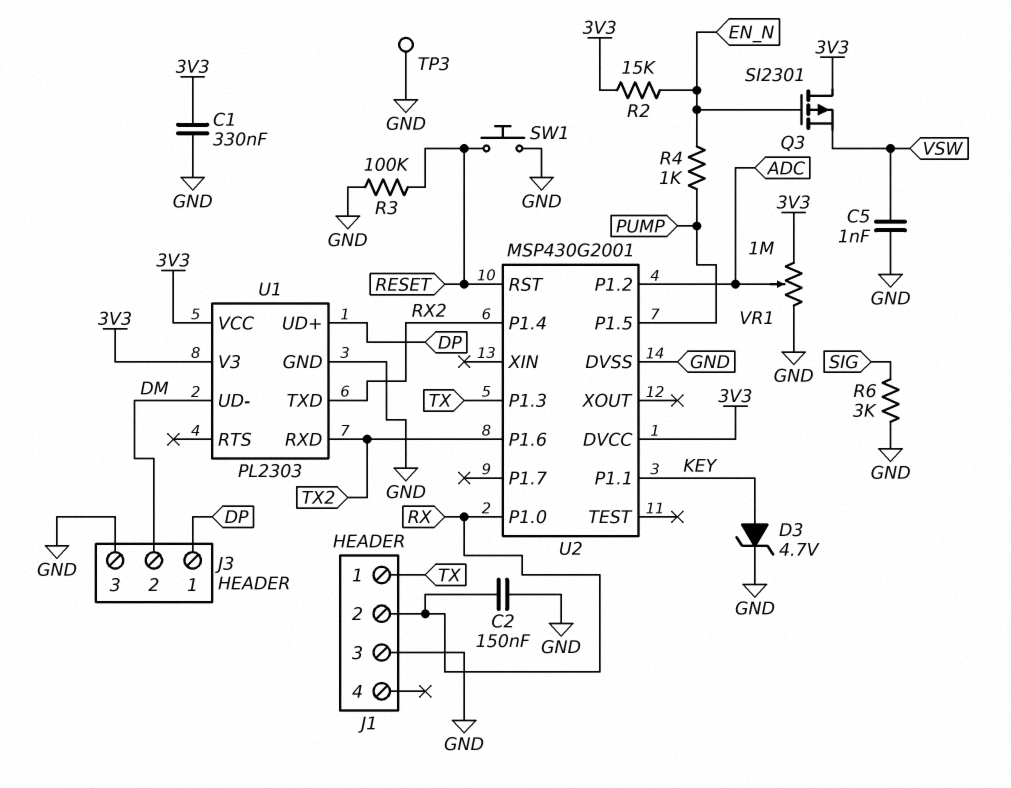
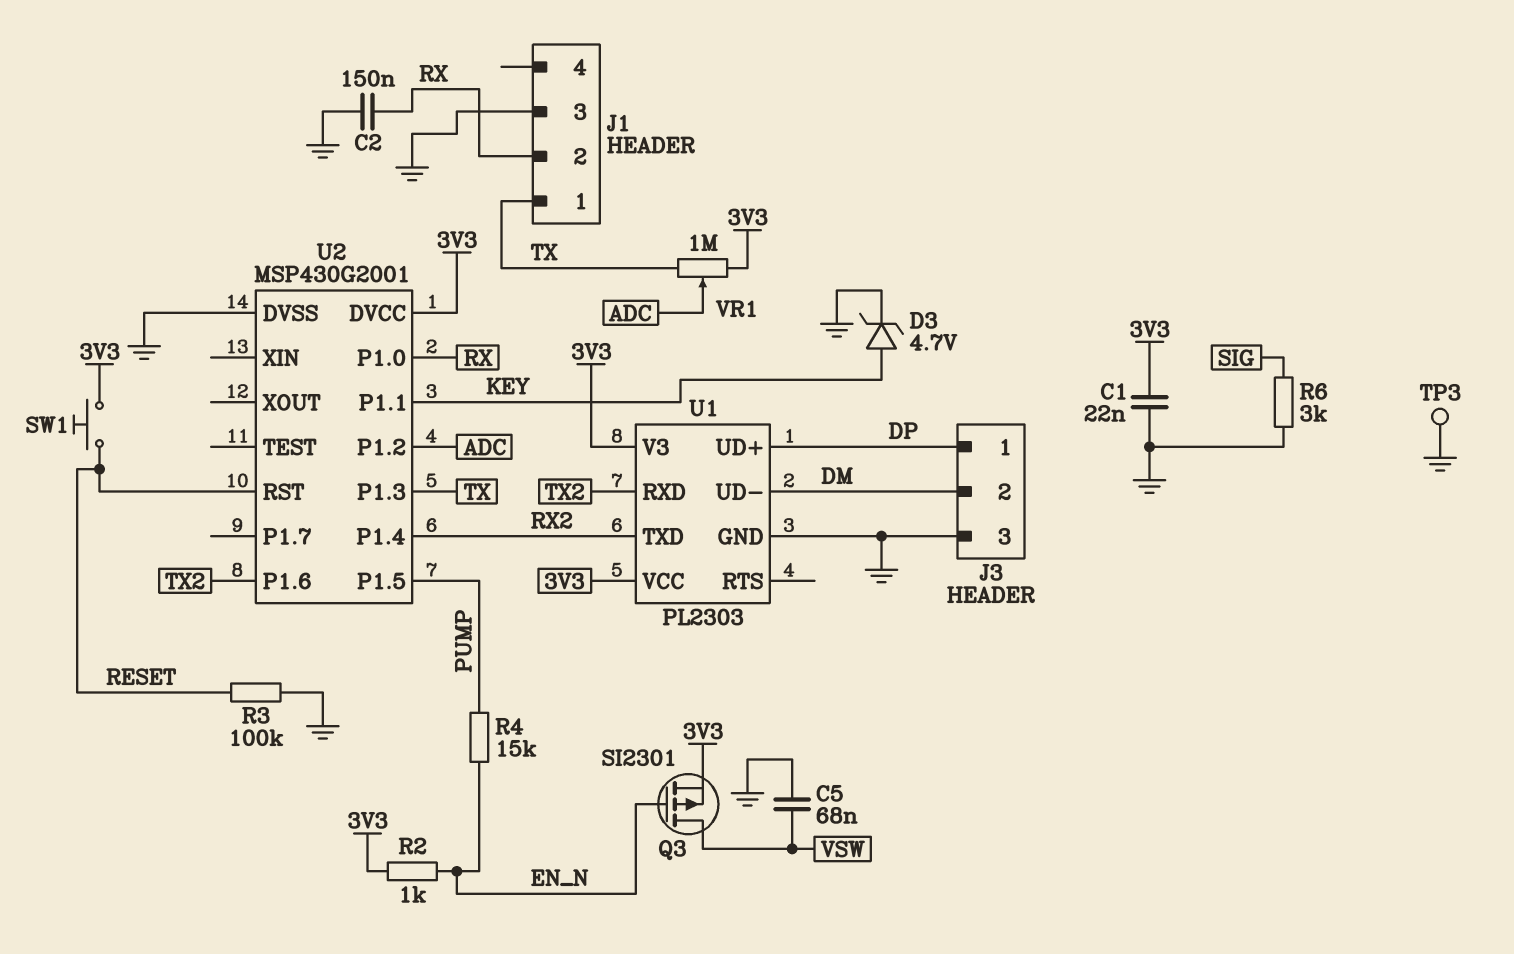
C1: 330nF (3V3, GND) -> 22nF (3V3, GND)
C5: 1nF (GND, VSW) -> 68nF (GND, VSW)
Q3: PMOS SI2301 (G EN_N, D 3V3, S VSW) -> PMOS SI2301 (G EN_N, D VSW, S 3V3)
R2: 15k (3V3, EN_N) -> 1k (3V3, EN_N)
R4: 1k (EN_N, PUMP) -> 15k (EN_N, PUMP)
SW1: button (GND, RESET) -> button (3V3, RESET)
VR1: 1M (3V3, GND, wiper ADC) -> 1M (3V3, TX, wiper ADC)

